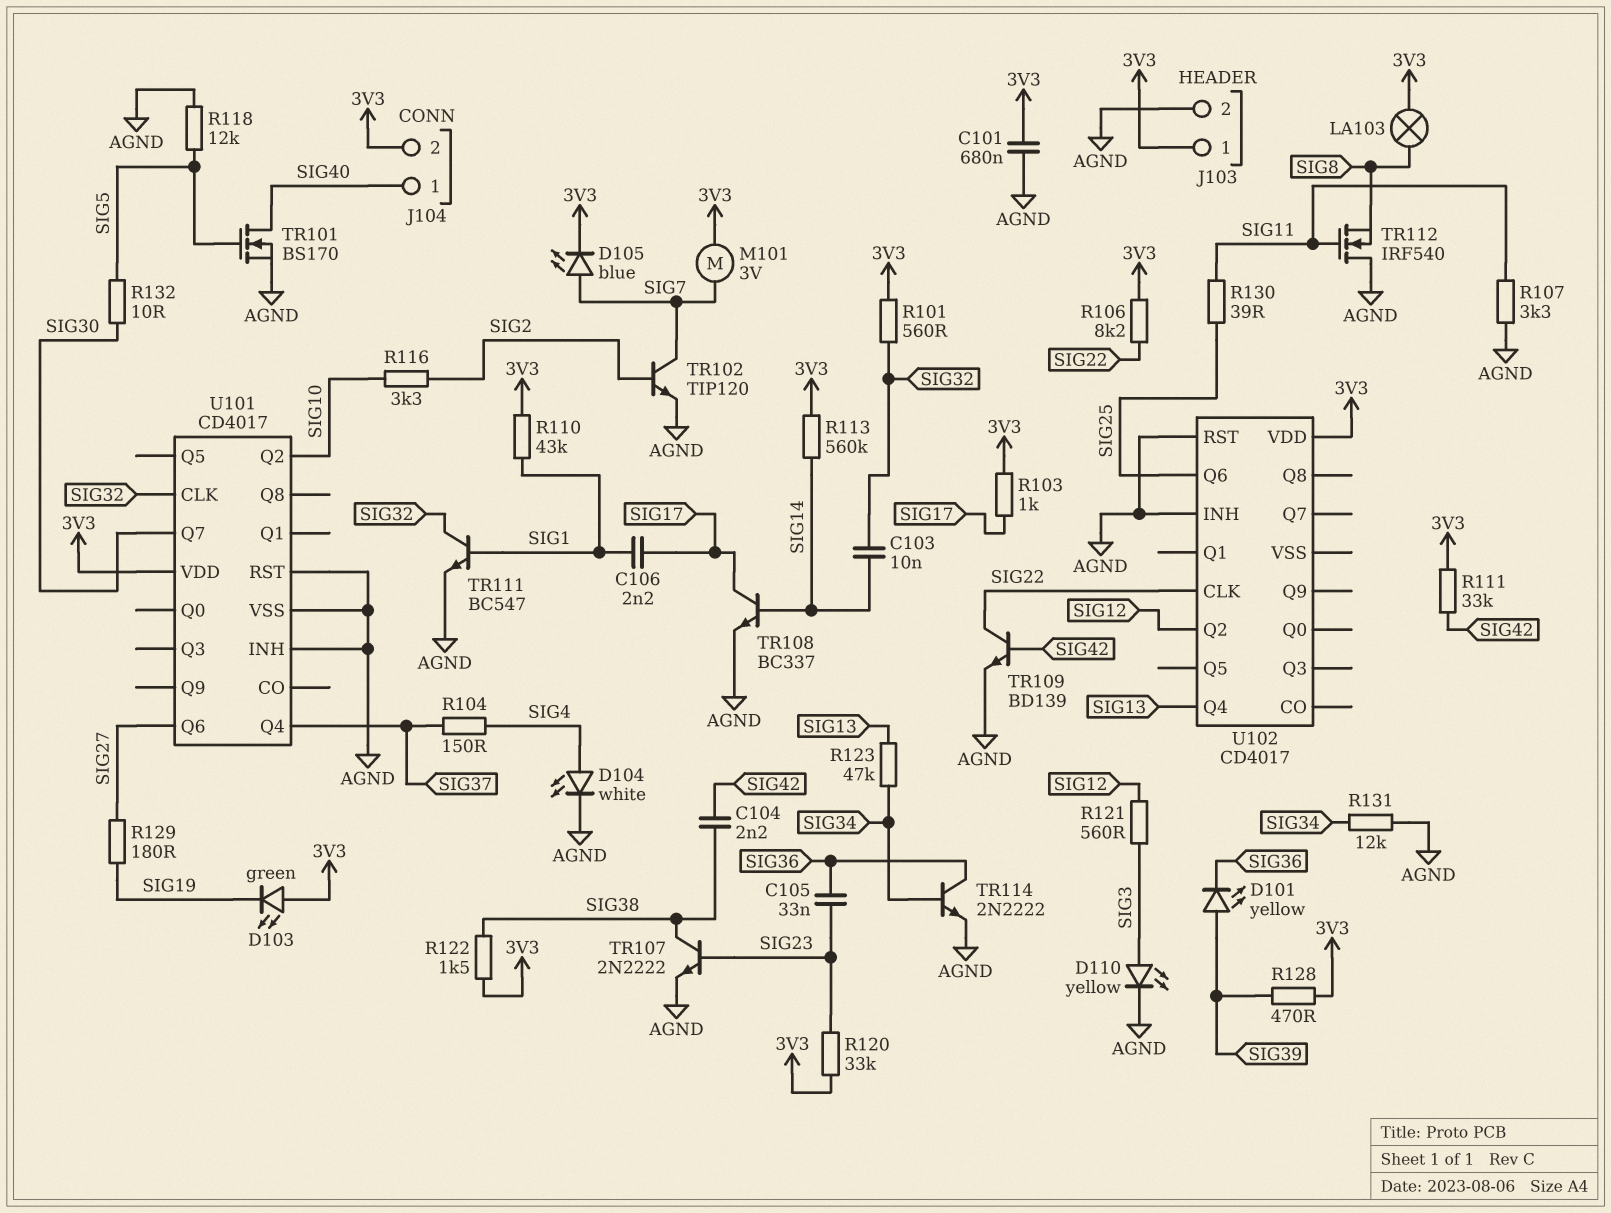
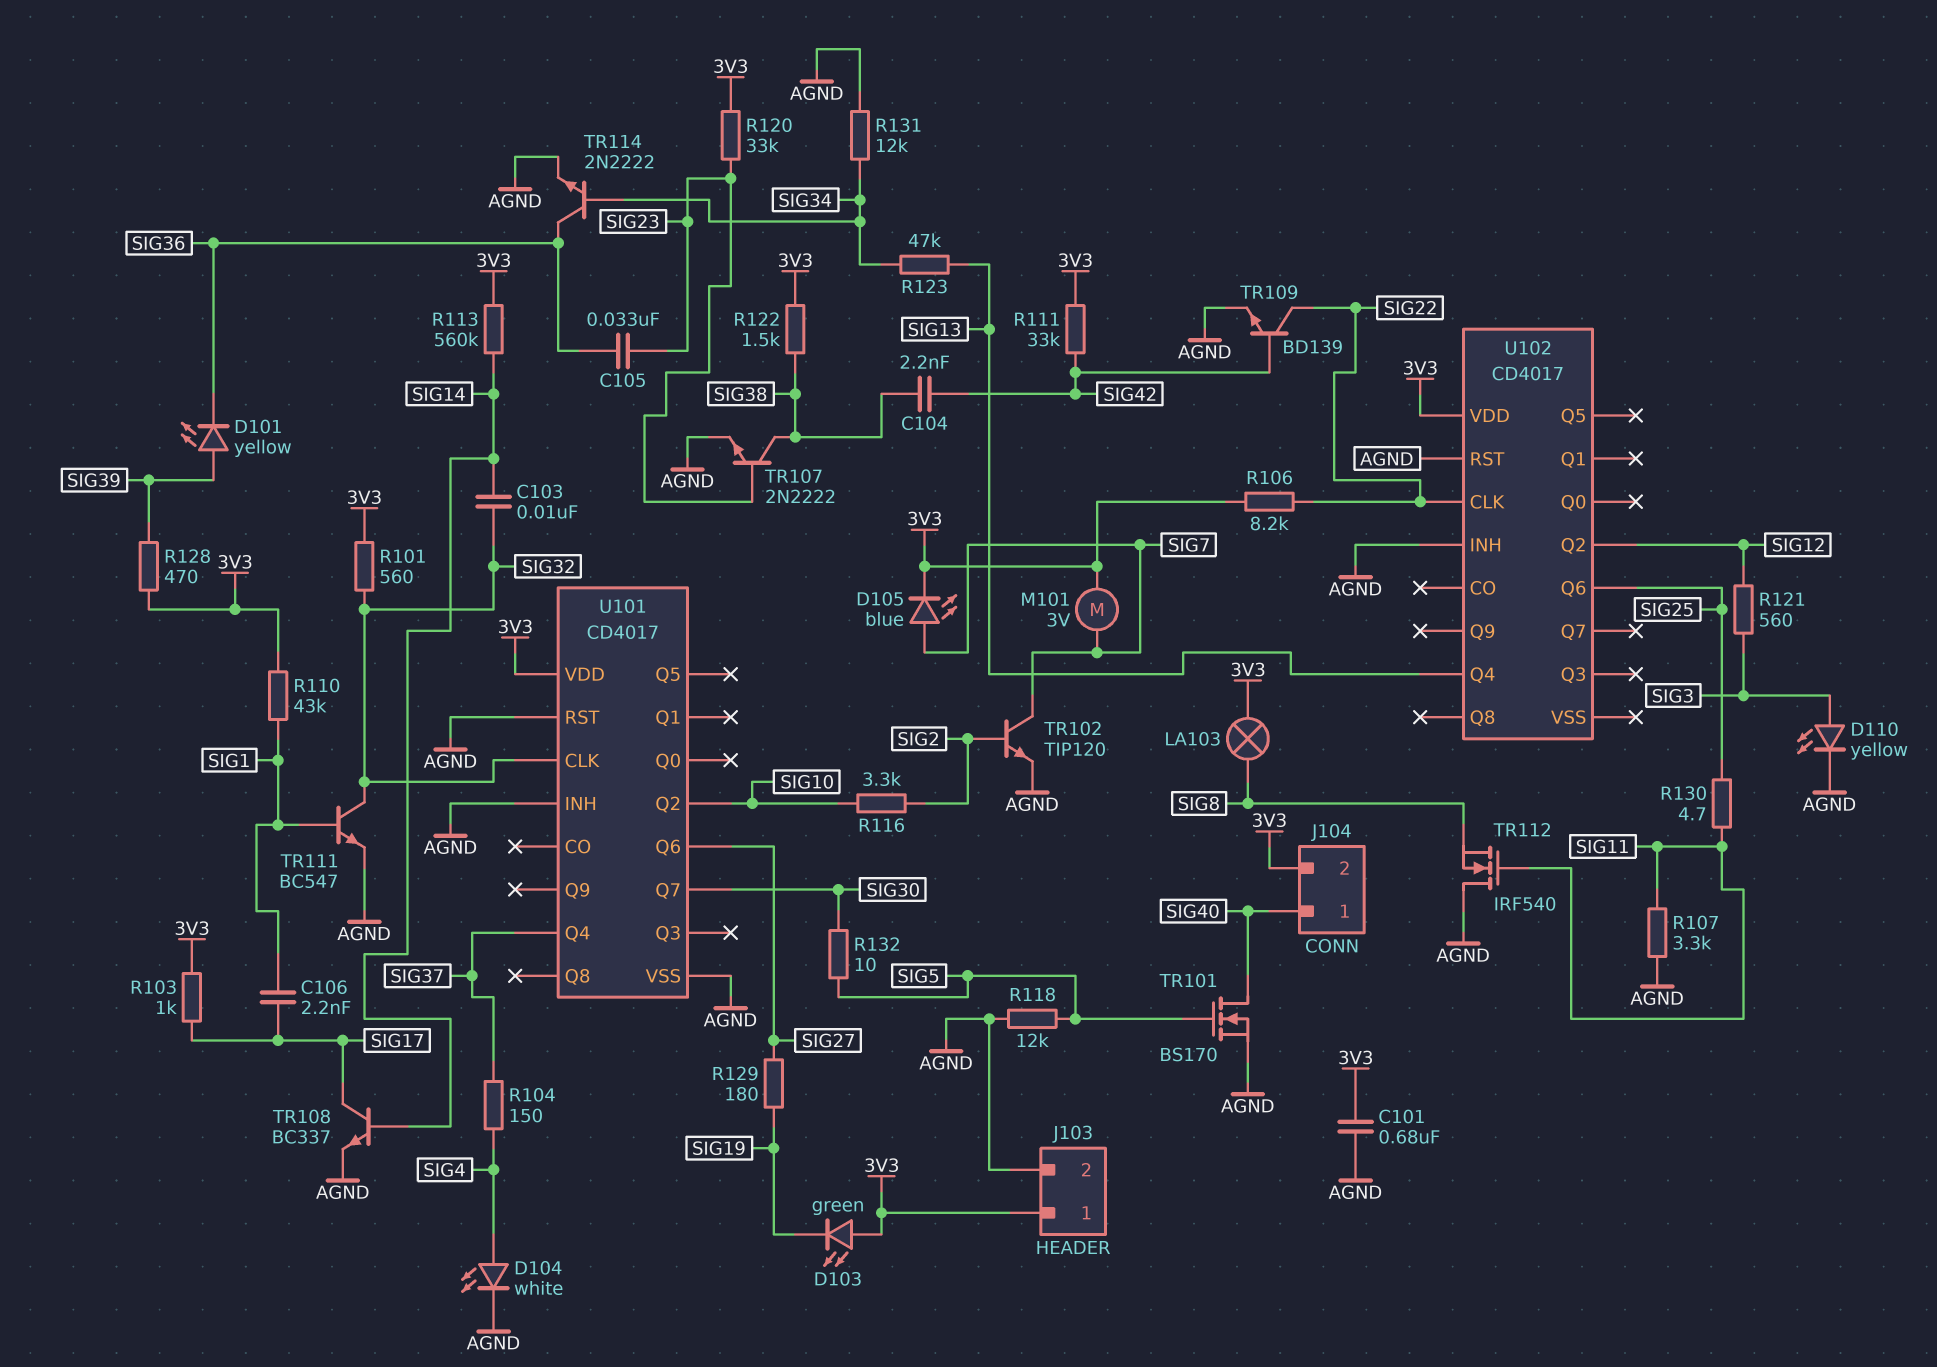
R130: 39 (SIG11, SIG25) -> 4.7 (SIG11, SIG25)

